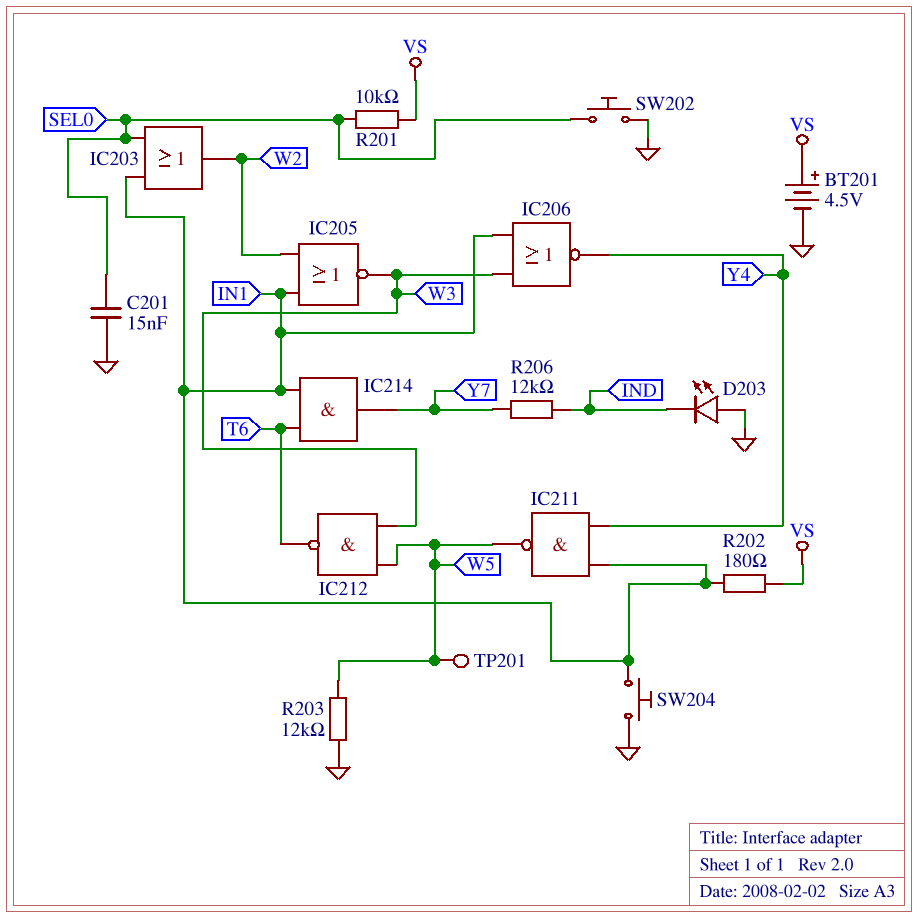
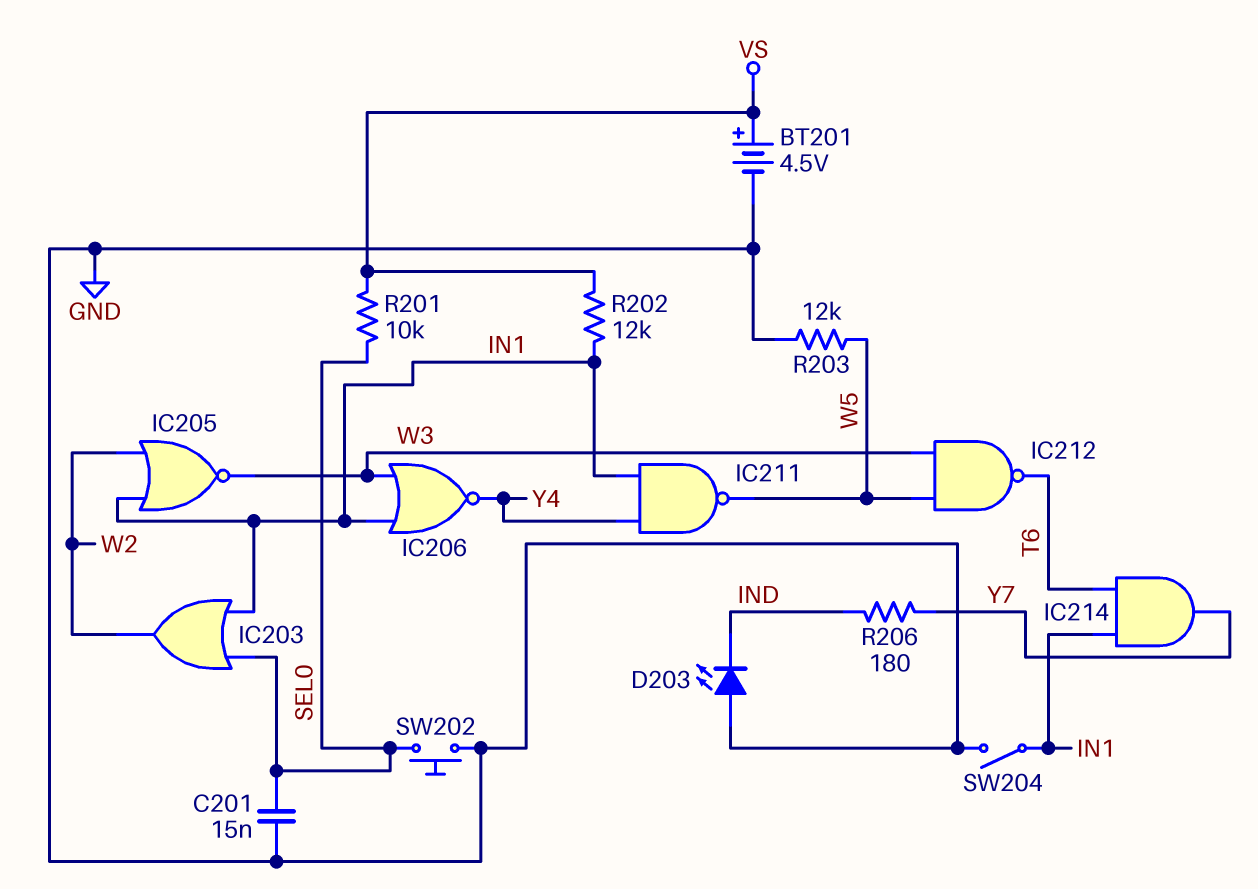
R202: 180 (IN1, VS) -> 12k (IN1, VS)
R206: 12k (IND, Y7) -> 180 (IND, Y7)
SW204: button (GND, IN1) -> switch (GND, IN1)
TP201: test point (W5) -> none

